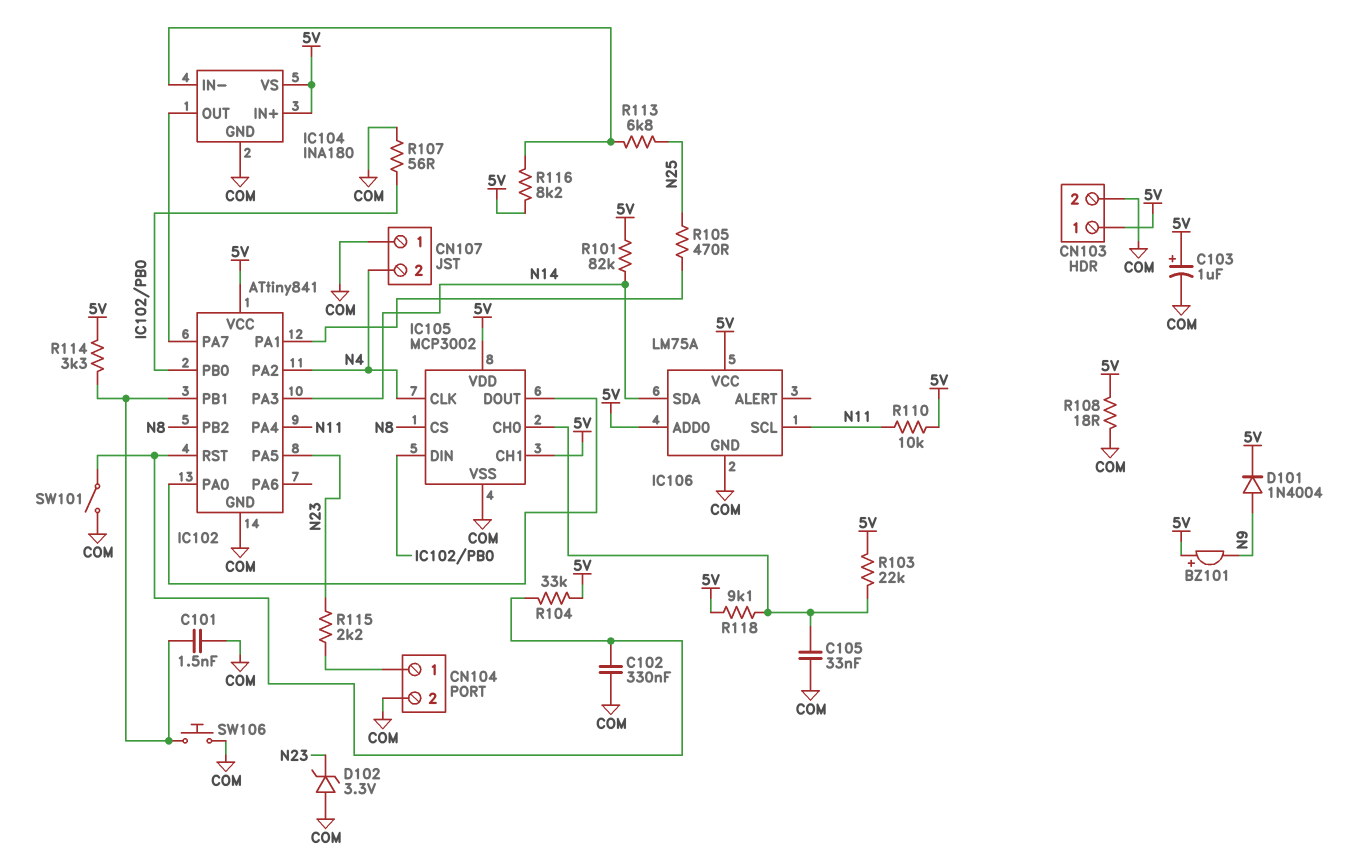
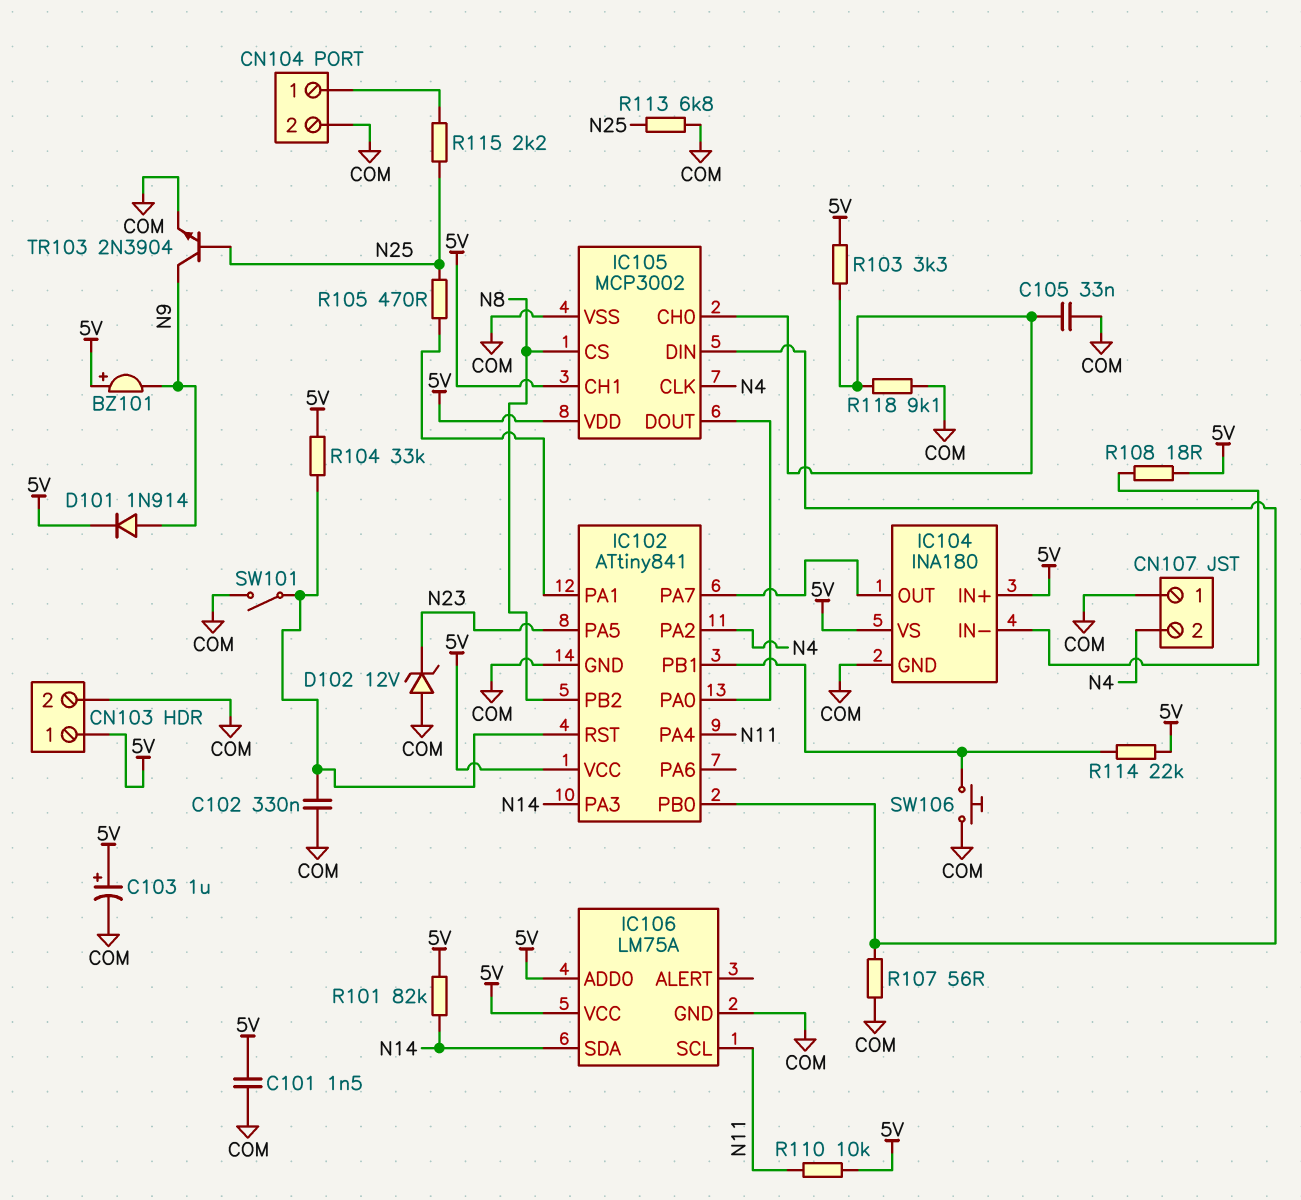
C101: 1.5nF (COM, IC102/PB1) -> 1.5nF (5V, COM)
D101: diode 1N4004 (A N9, K 5V) -> diode 1N914 (A N9, K 5V)
D102: zener 3.3V (A COM, K N23) -> zener 12V (A COM, K N23)
R103: 22k (5V, IC105/CH0) -> 3.3k (5V, IC105/CH0)
R108: 18 (5V, COM) -> 18 (5V, IC104/IN-)
R113: 6.8k (IC104/IN-, N25) -> 6.8k (COM, N25)
R114: 3.3k (5V, IC102/PB1) -> 22k (5V, IC102/PB1)
R115: 2.2k (CN104/1, N23) -> 2.2k (CN104/1, N25)
R116: 8.2k (5V, IC104/IN-) -> none
R118: 9.1k (5V, IC105/CH0) -> 9.1k (COM, IC105/CH0)
TR103: none -> NPN 2N3904 (B N25, C N9, E COM)

